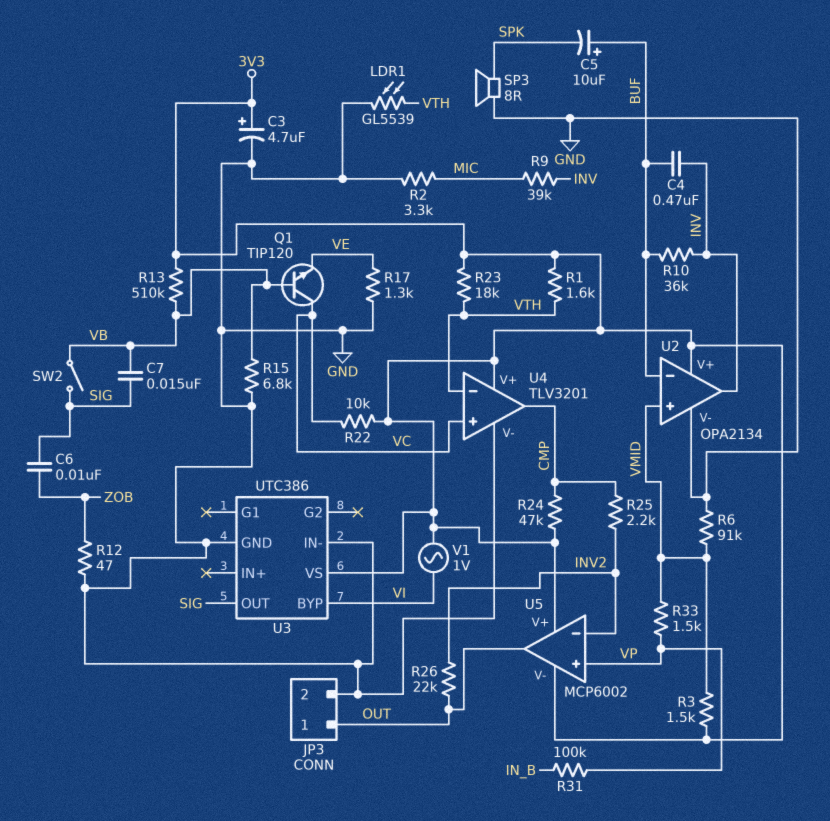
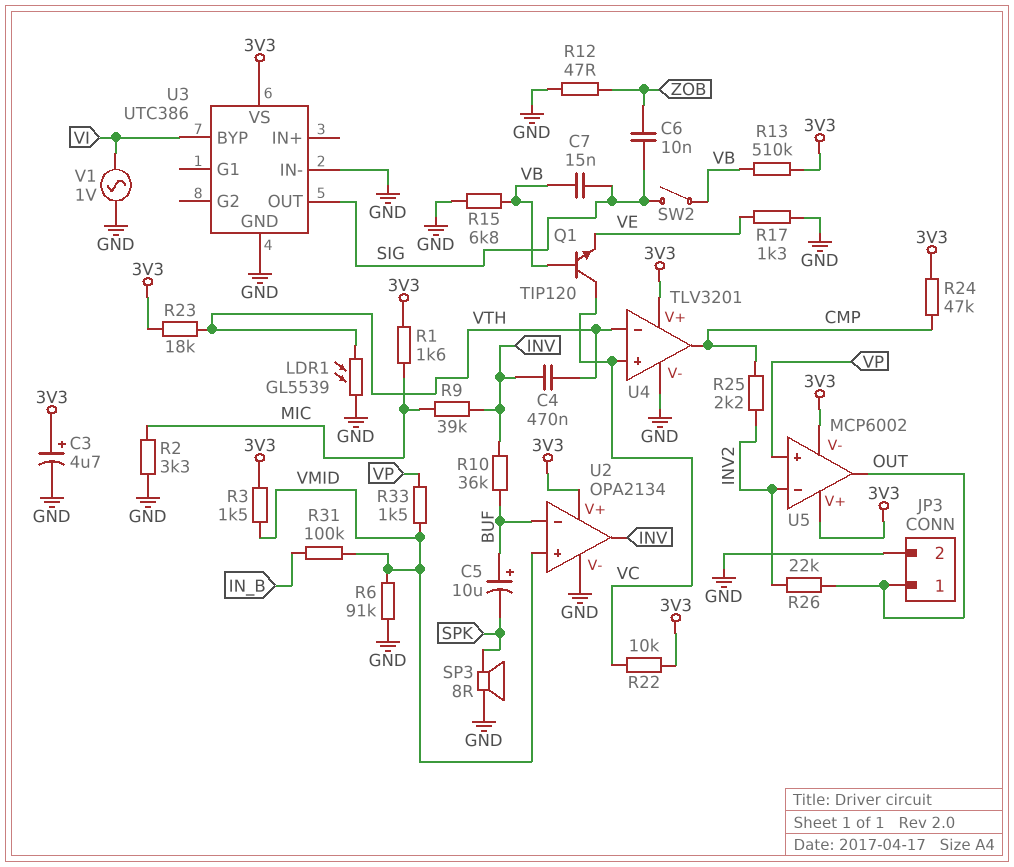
C4: 470nF (BUF, INV) -> 470nF (INV, VTH)
R1: 1.6k (3V3, VTH) -> 1.6k (3V3, MIC)
R31: 100k (IN_B, VP) -> 100k (IN_B, VMID)
V1: AC 1V (3V3, VI) -> AC 1V (GND, VI)

